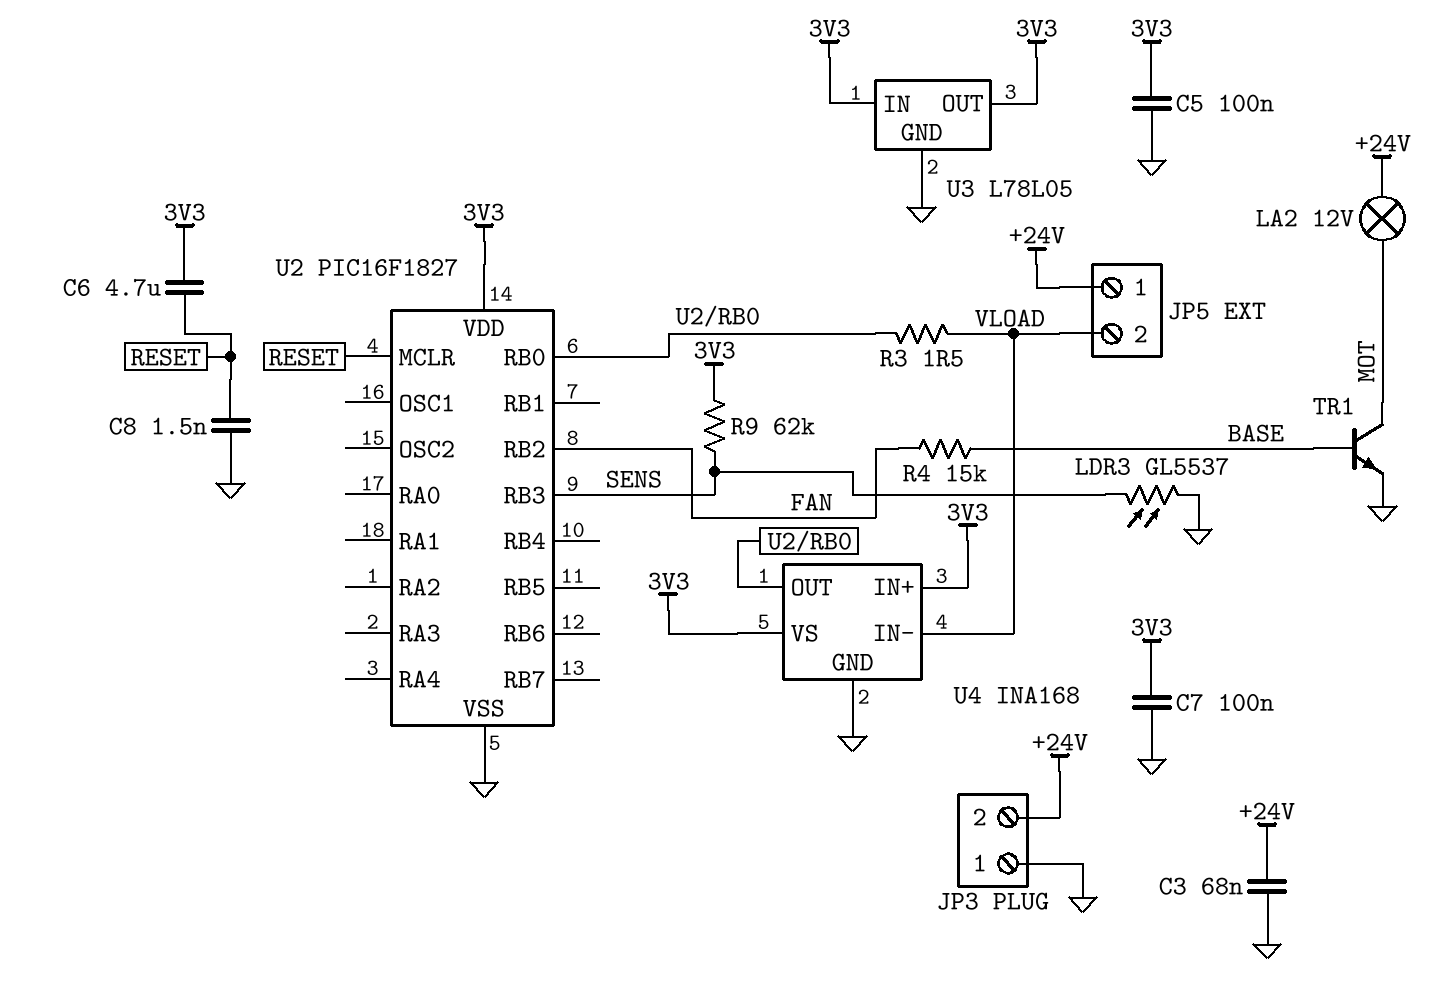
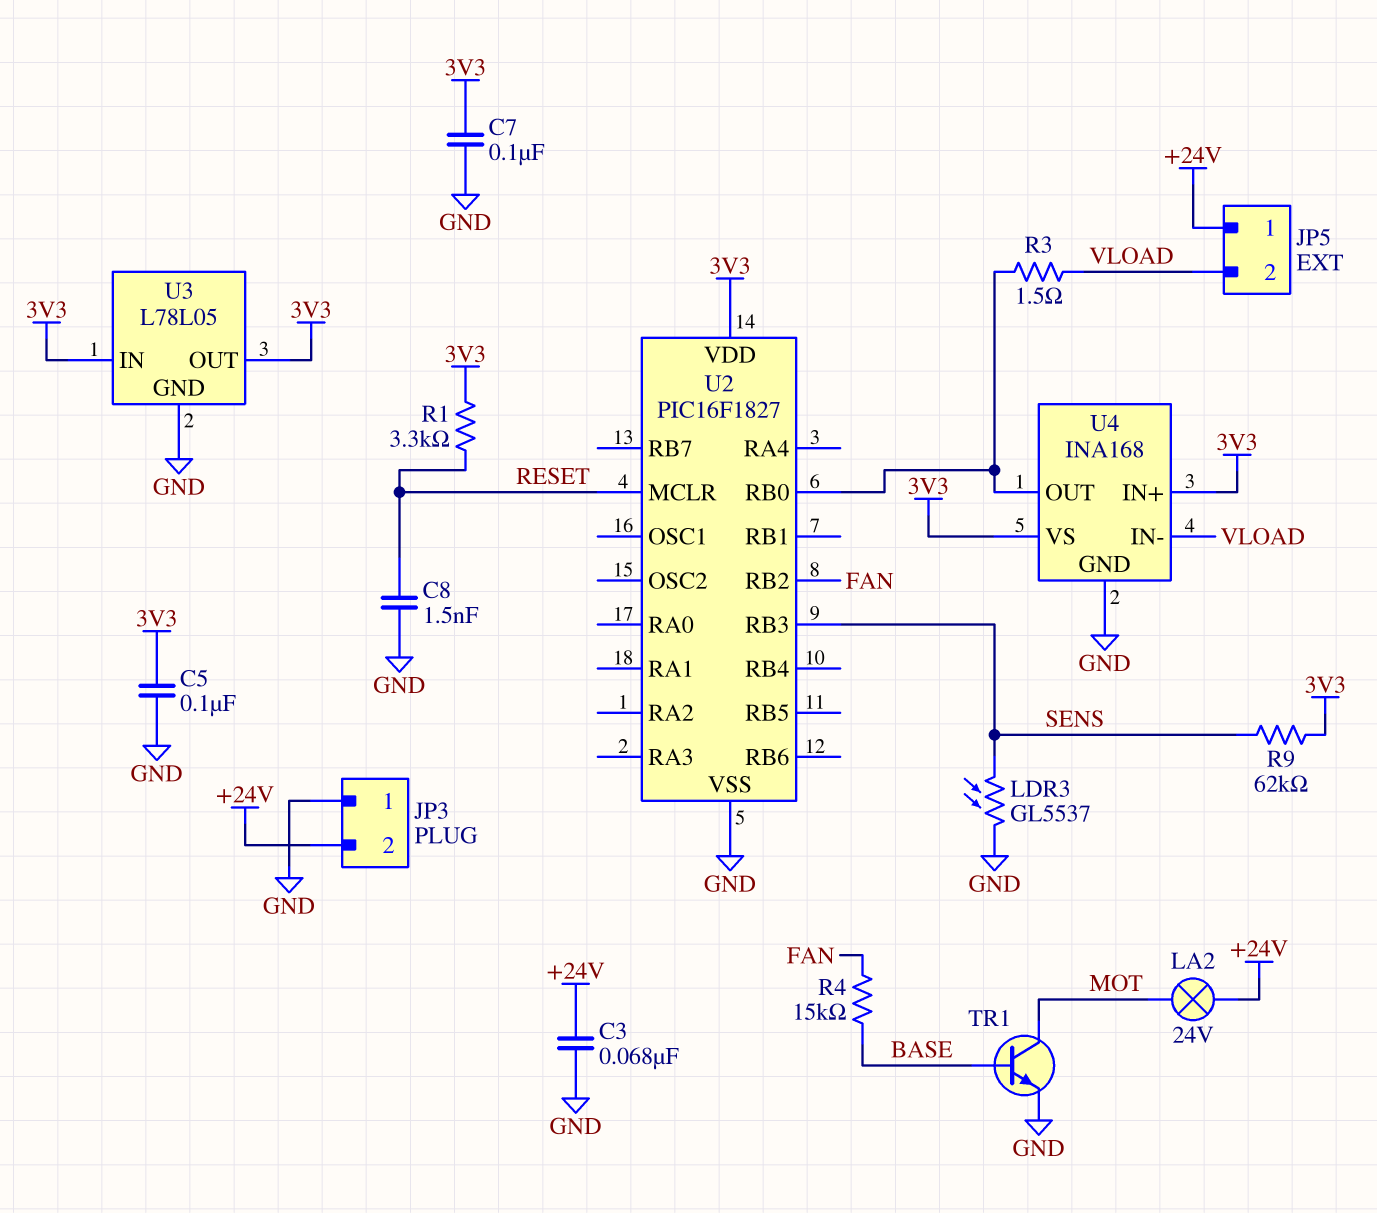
C6: 4.7uF (3V3, RESET) -> none
LA2: lamp 12V (+24V, MOT) -> lamp 24V (+24V, MOT)
R1: none -> 3.3k (3V3, RESET)

